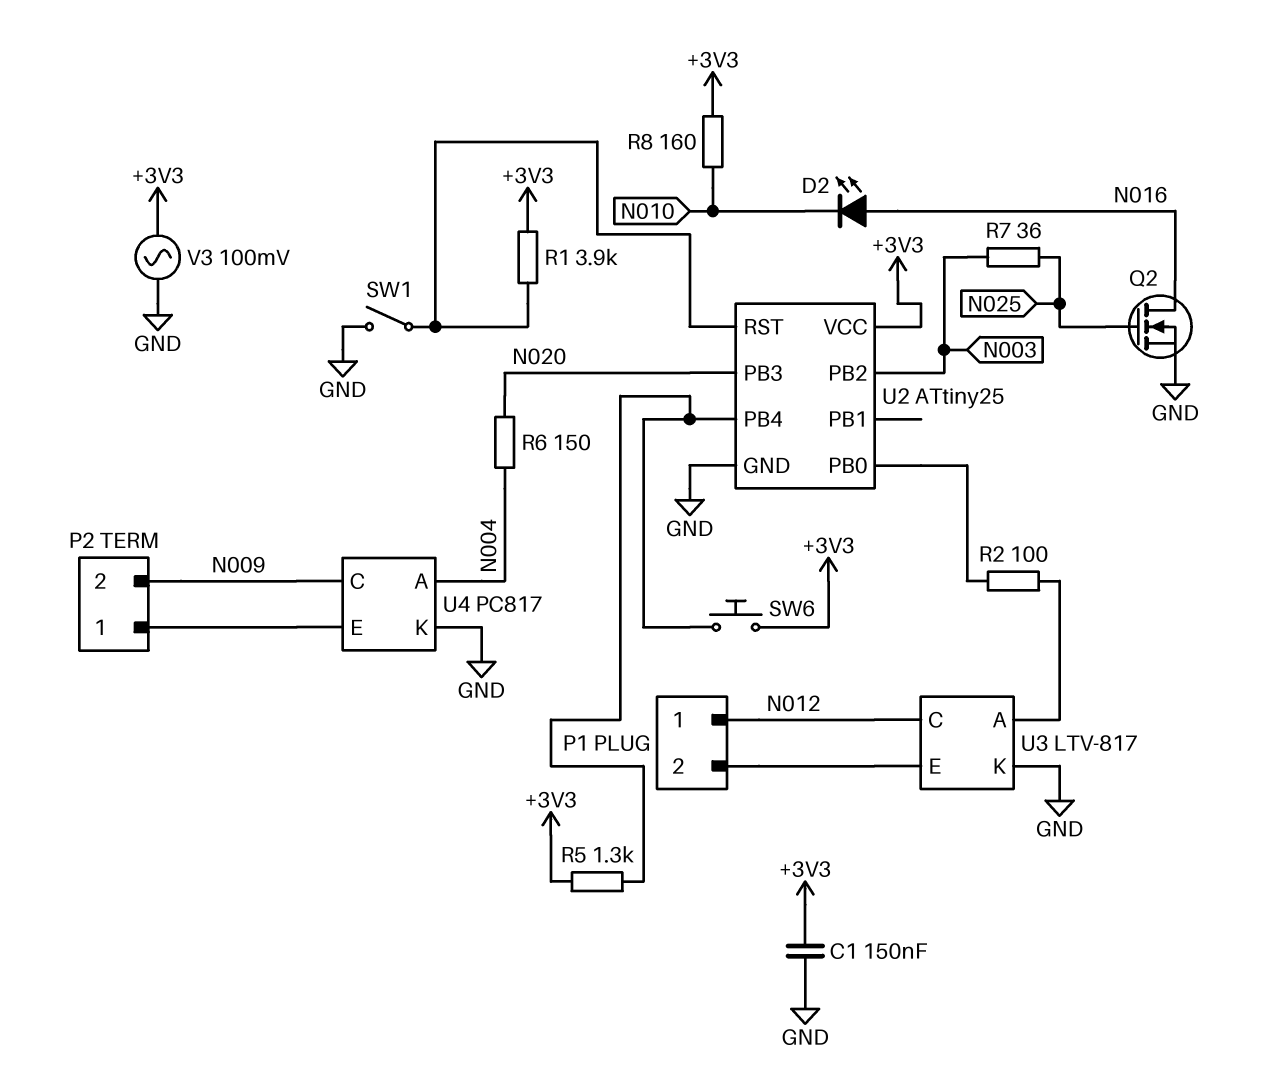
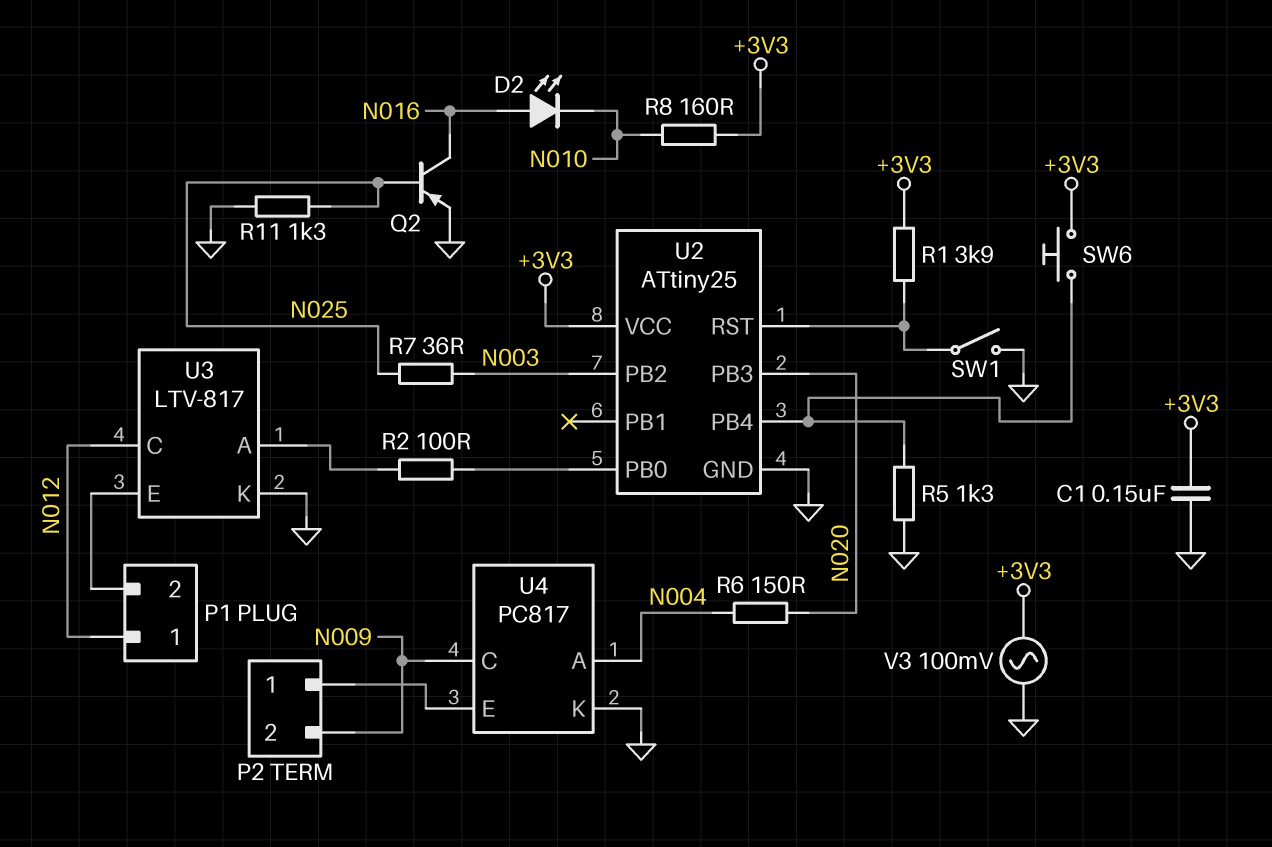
Q2: NMOS (G N025, D N016, S GND) -> PNP (B N025, C N016, E GND)
R5: 1.3k (+3V3, U2/PB4) -> 1.3k (GND, U2/PB4)
R11: none -> 1.3k (GND, N025)

